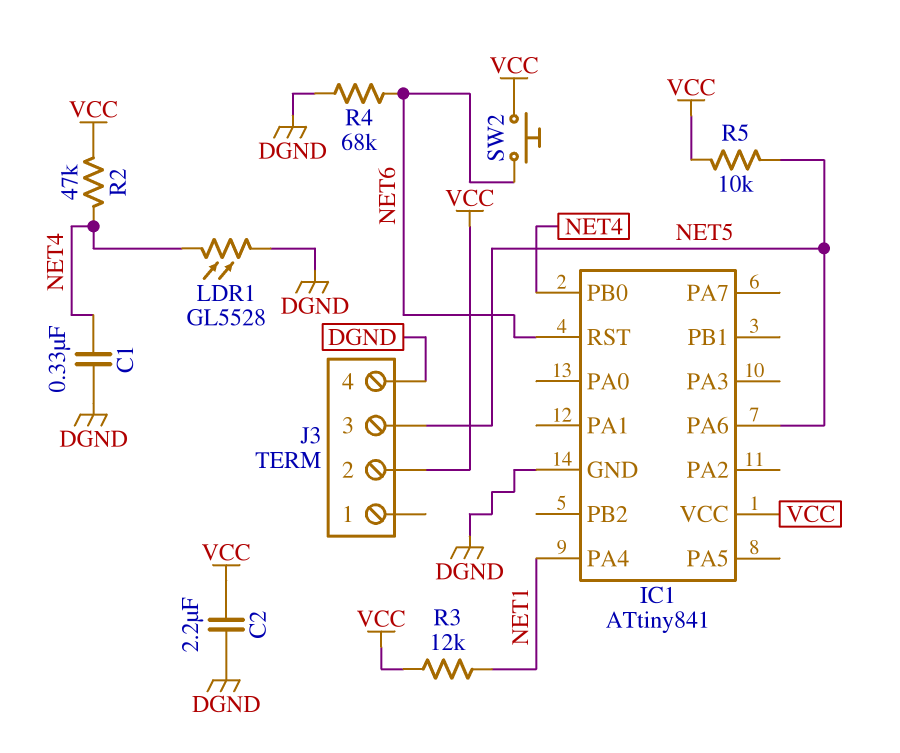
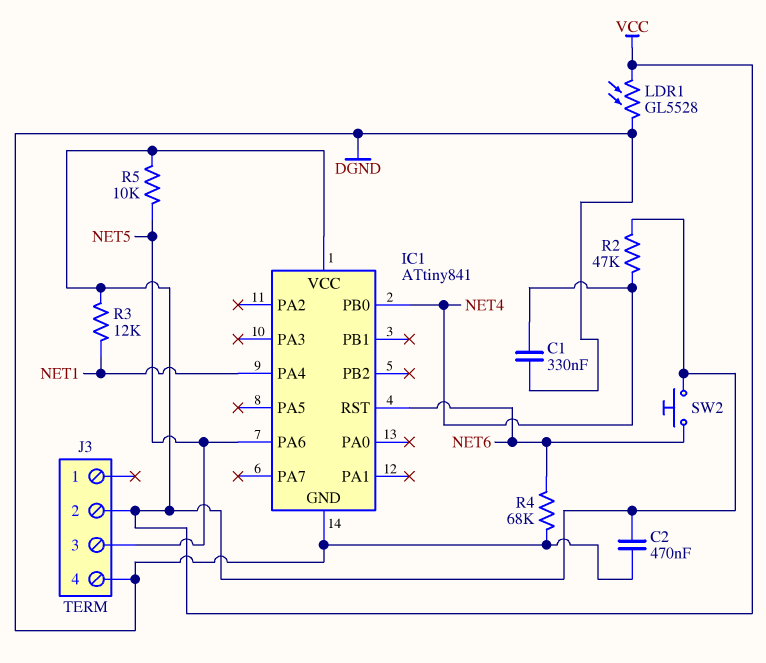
C2: 2.2uF (DGND, VCC) -> 470nF (DGND, VCC)
LDR1: GL5528 (DGND, NET4) -> GL5528 (DGND, VCC)

